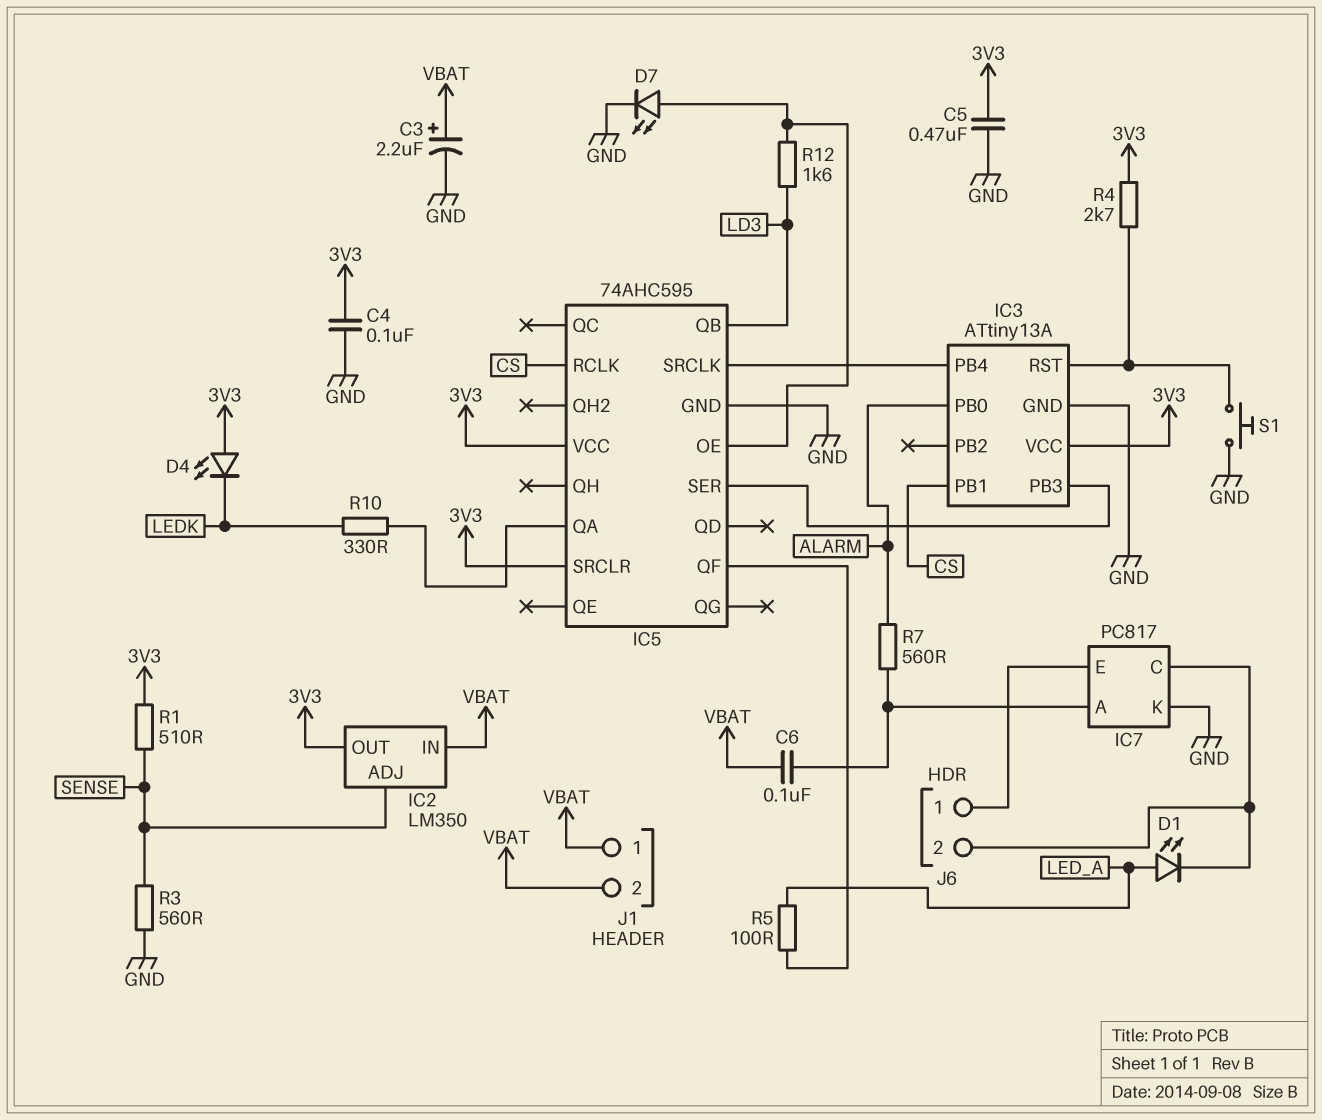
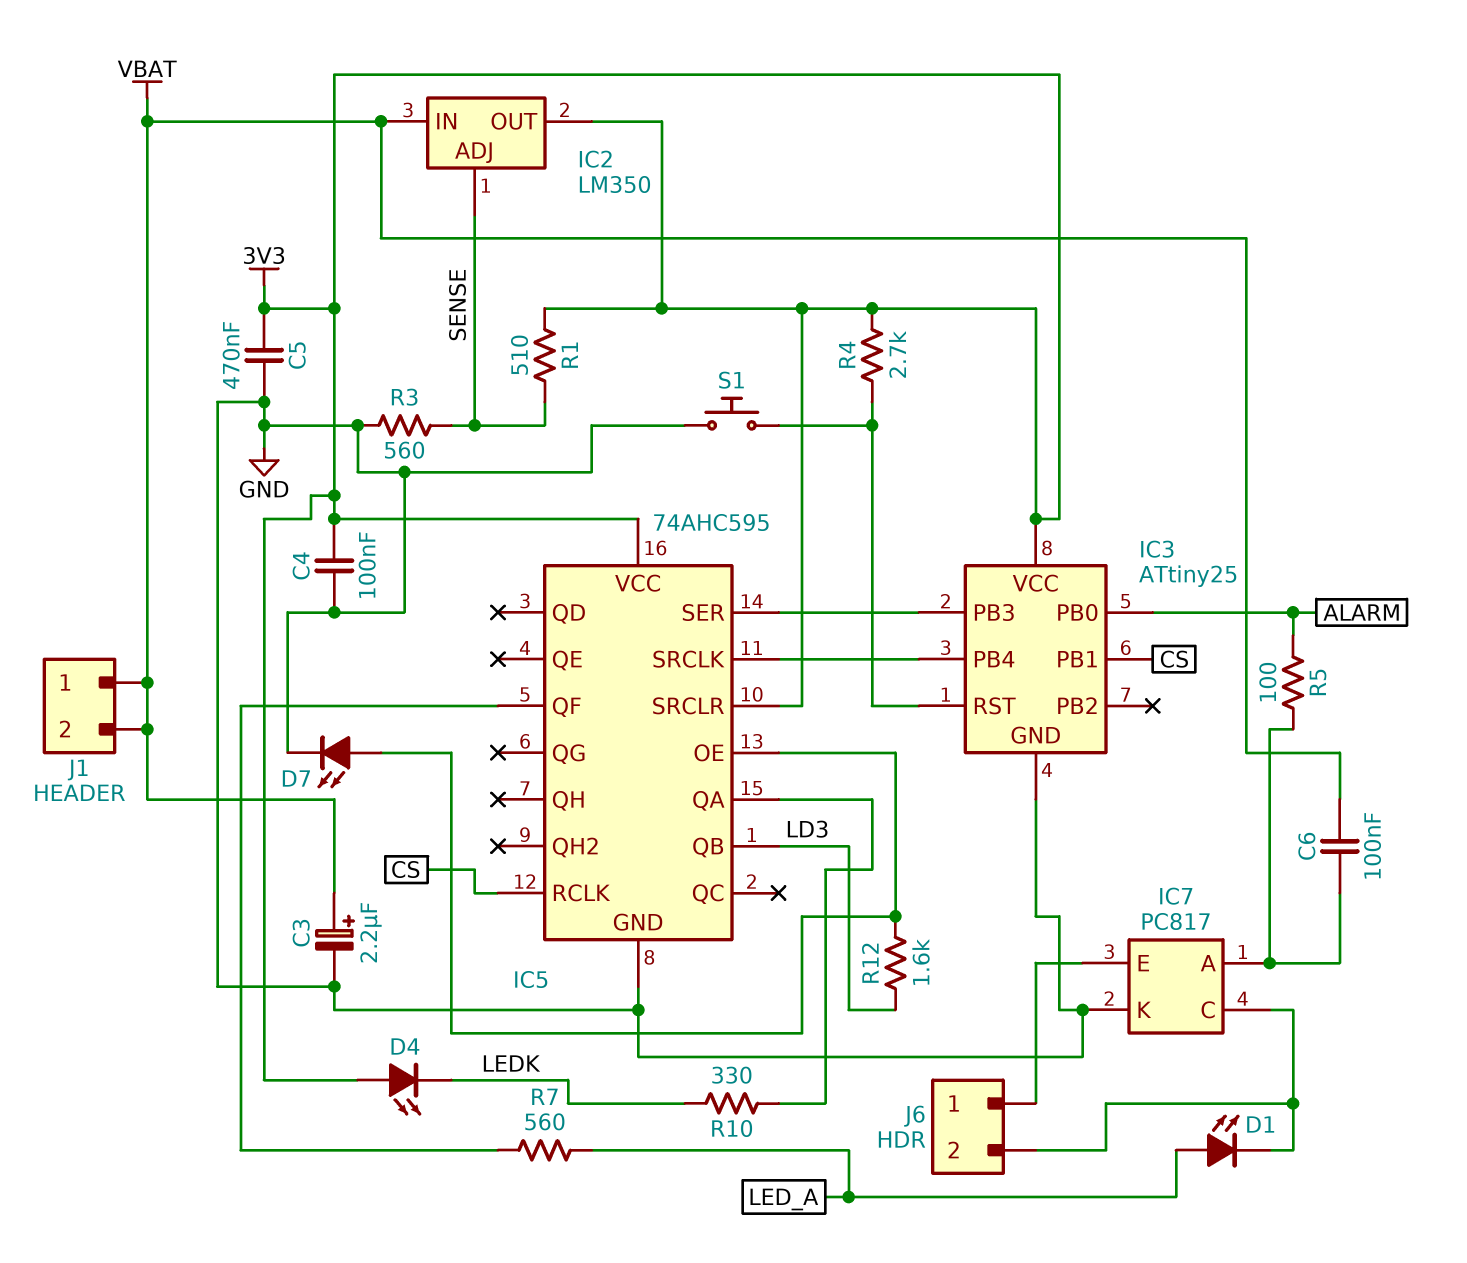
IC3: ATtiny13A -> ATtiny25
R5: 100 (IC5/QF, LED_A) -> 100 (ALARM, IC7/A)
R7: 560 (ALARM, IC7/A) -> 560 (IC5/QF, LED_A)

